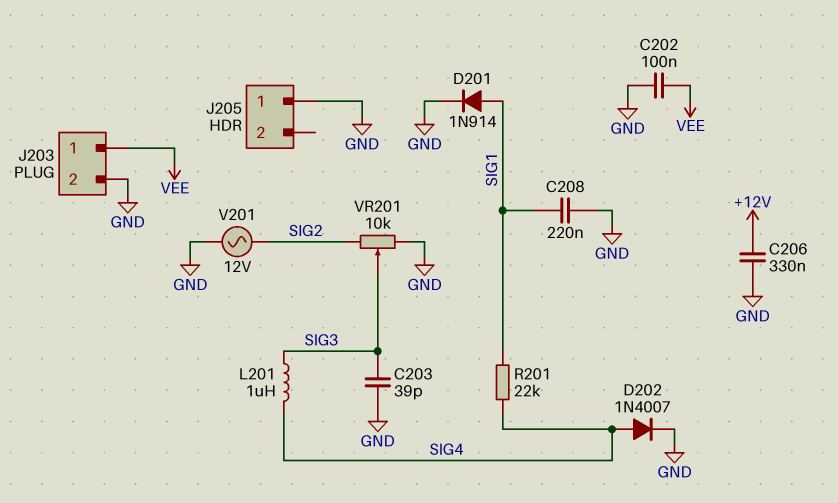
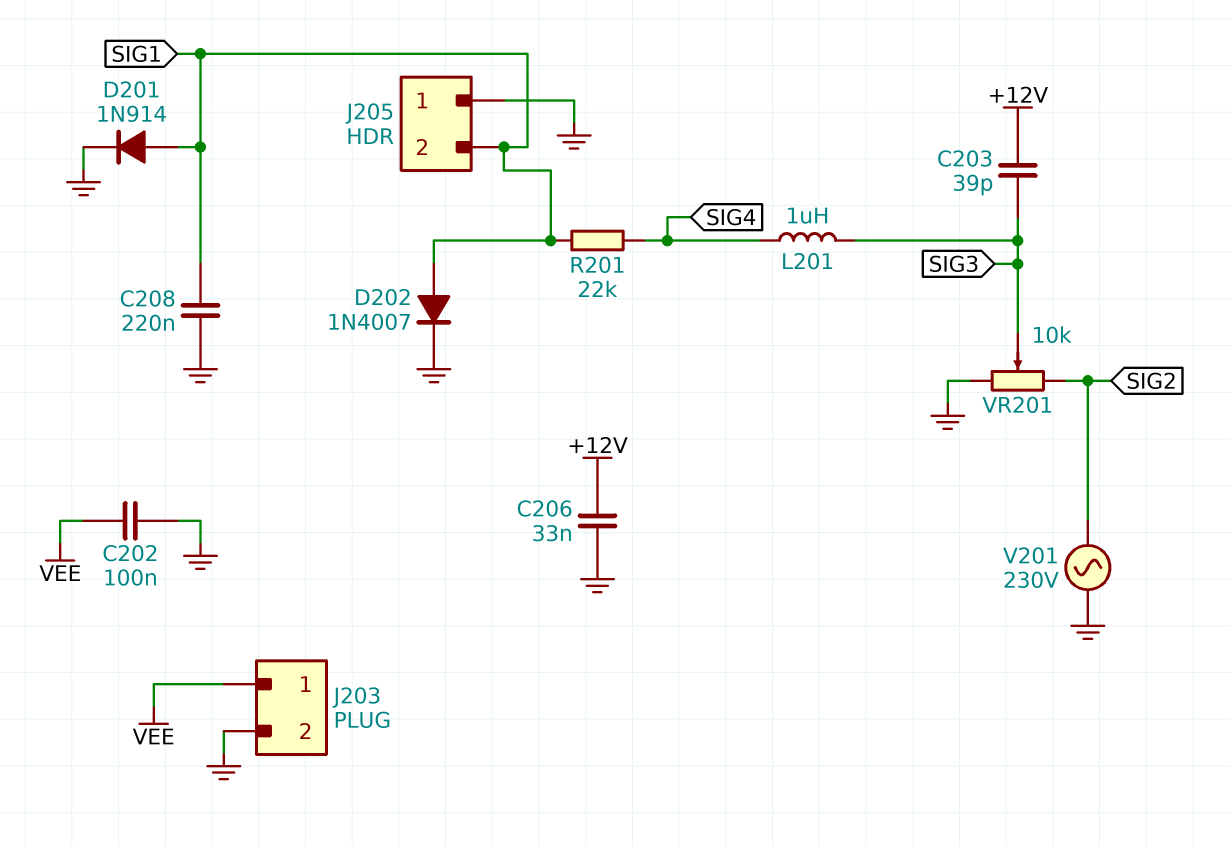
C203: 39pF (GND, SIG3) -> 39pF (+12V, SIG3)
C206: 330nF (+12V, GND) -> 33nF (+12V, GND)
D202: diode 1N4007 (A SIG4, K GND) -> diode 1N4007 (A SIG1, K GND)
J205 pin 2: none -> SIG1
V201: AC 12V (GND, SIG2) -> AC 230V (GND, SIG2)

